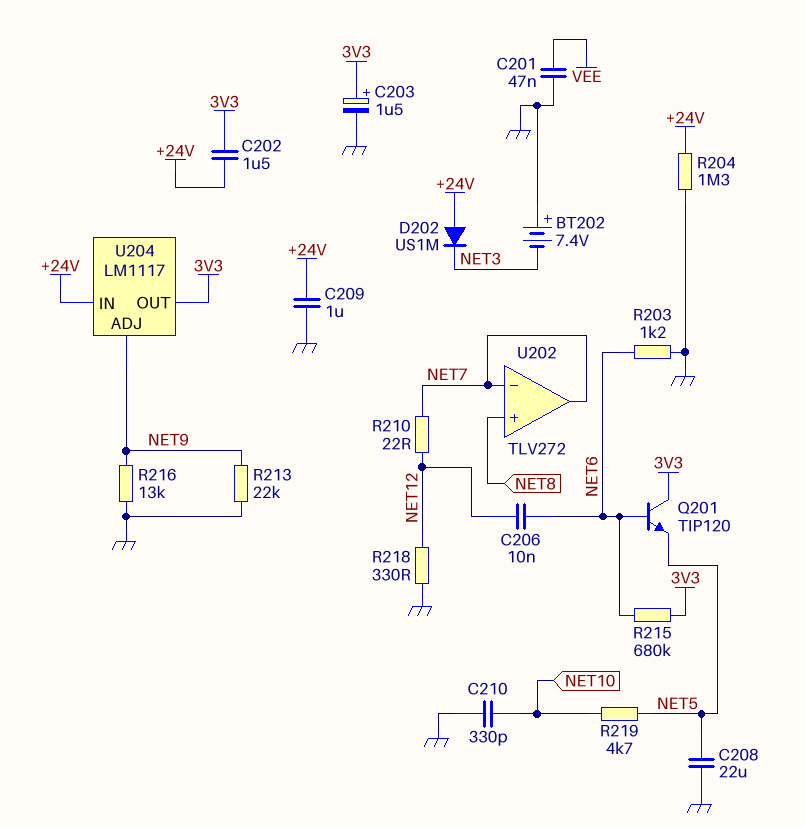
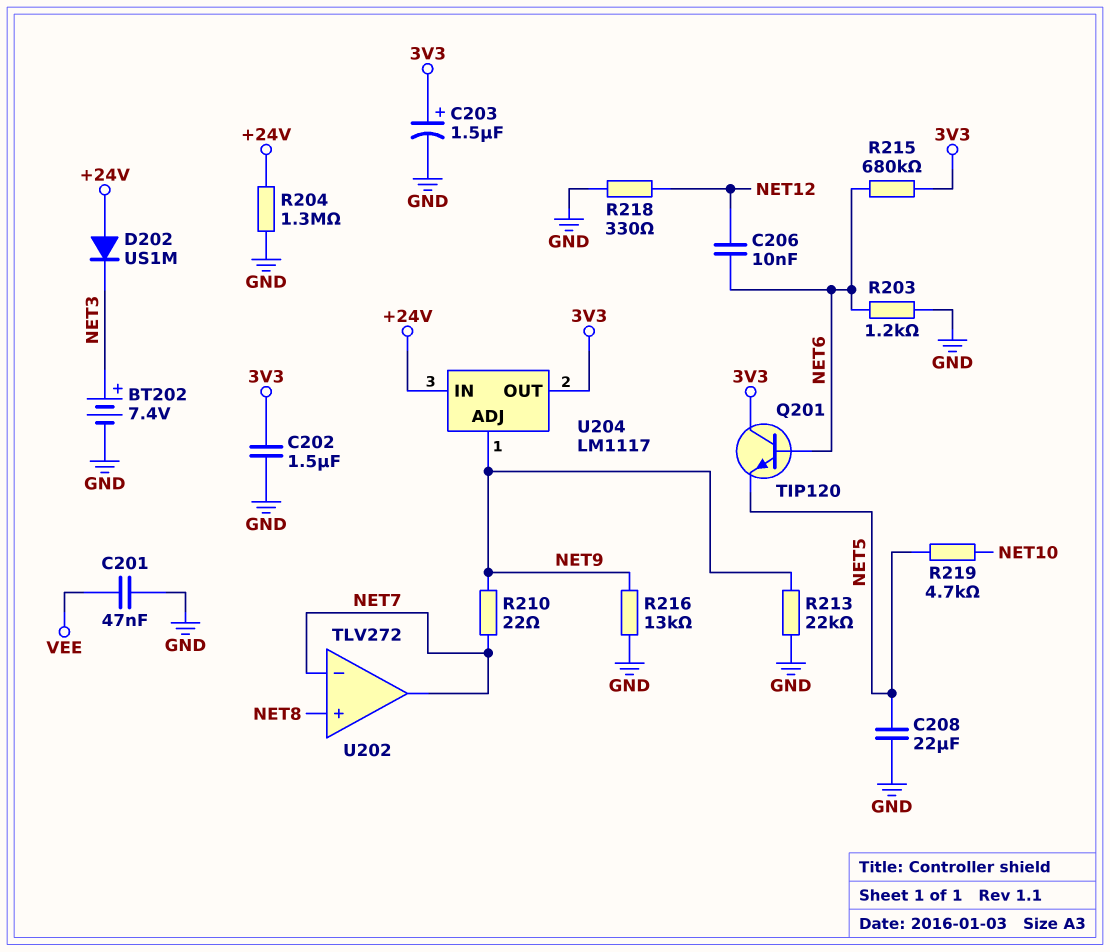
BT202: 7.4V (plus GND, minus NET3) -> 7.4V (plus NET3, minus GND)
C202: 1.5uF (+24V, 3V3) -> 1.5uF (3V3, GND)
C209: 1uF (+24V, GND) -> none
C210: 330pF (GND, NET10) -> none
R210: 22 (NET7, NET12) -> 22 (NET7, NET9)

